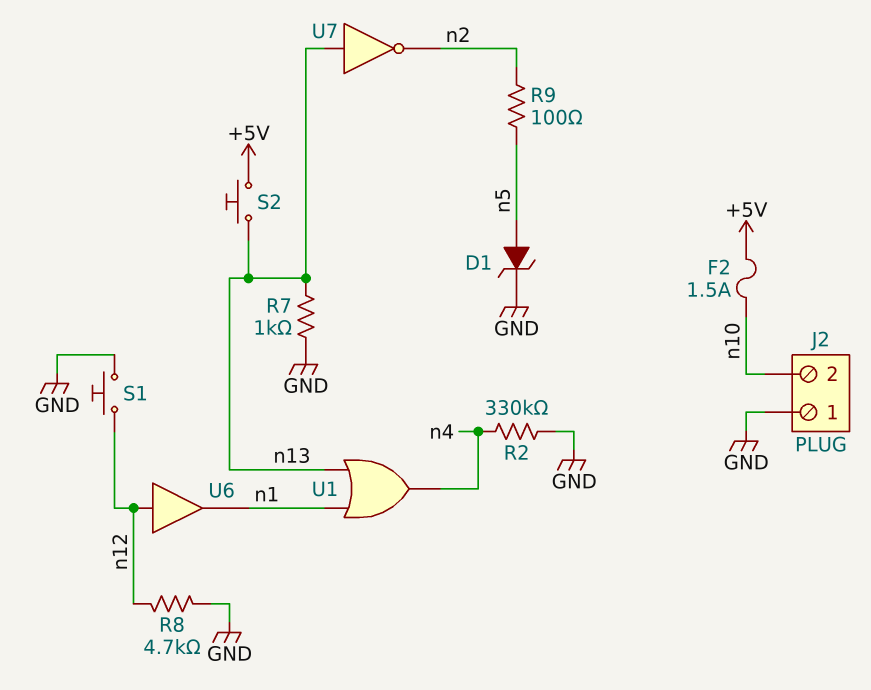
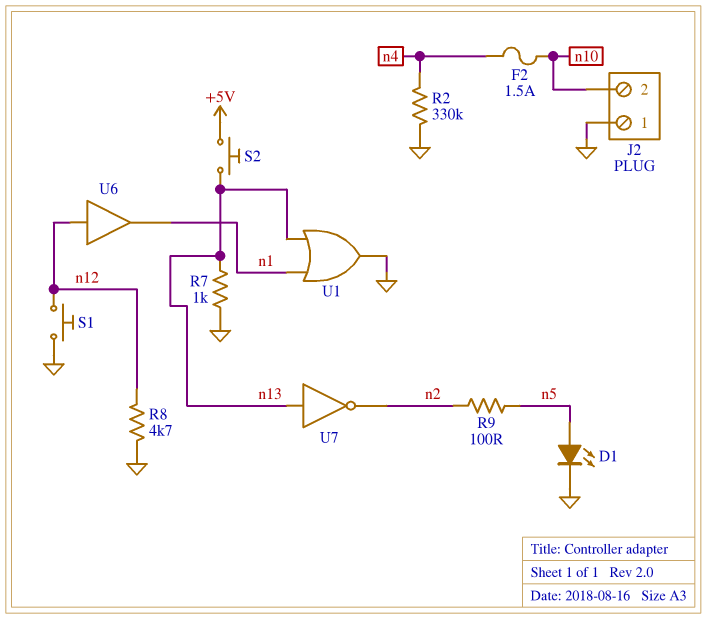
D1: zener (A n5, K GND) -> LED (A n5, K GND)
F2: 1.5A (+5V, n10) -> 1.5A (n4, n10)
U1: OR (in n1, in n13, out n4) -> OR (in n1, in n13, out GND)

